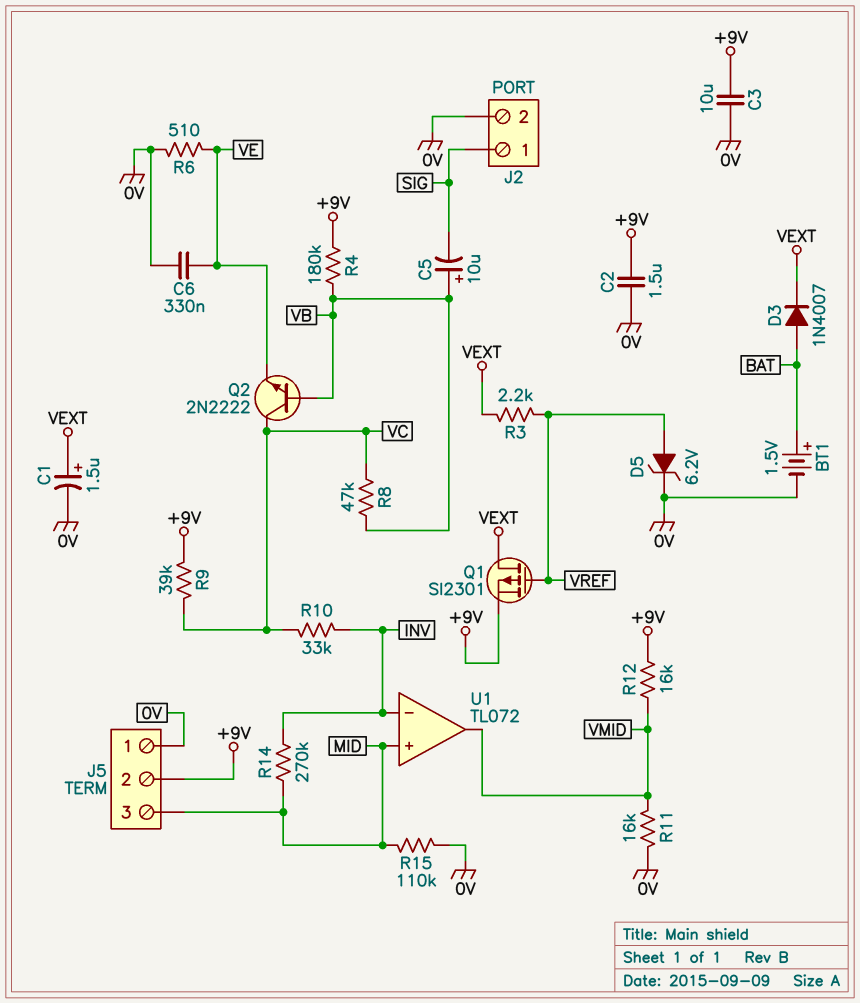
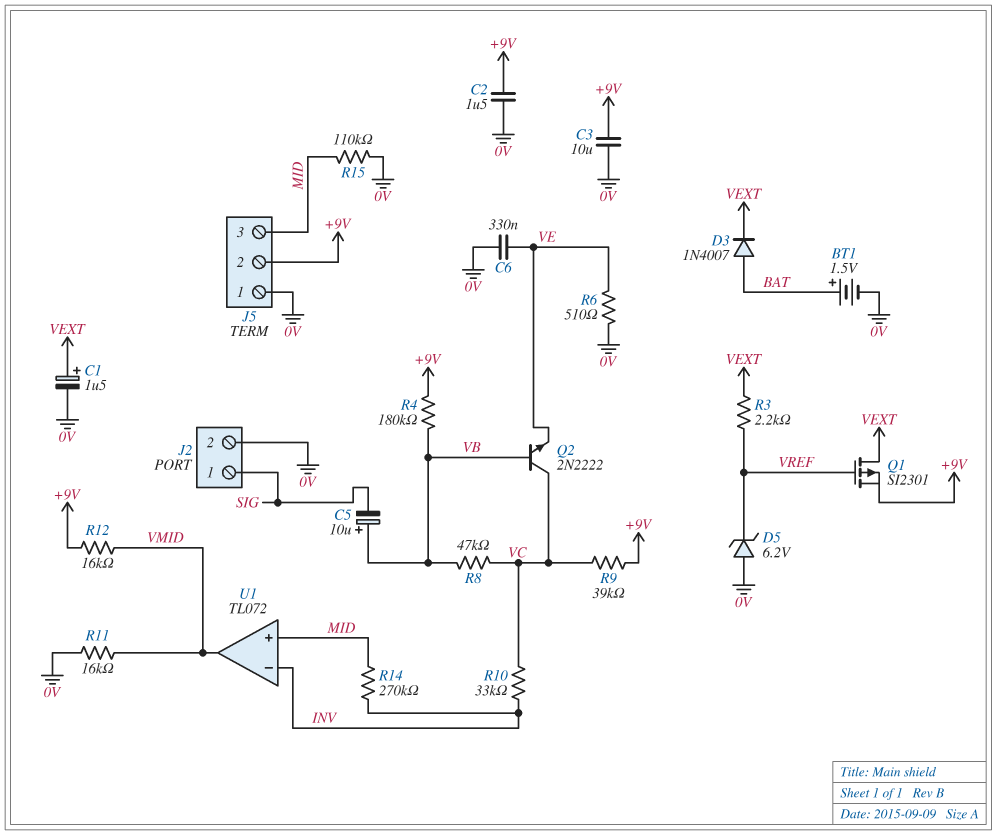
D5: zener 6.2V (A VREF, K 0V) -> zener 6.2V (A 0V, K VREF)

